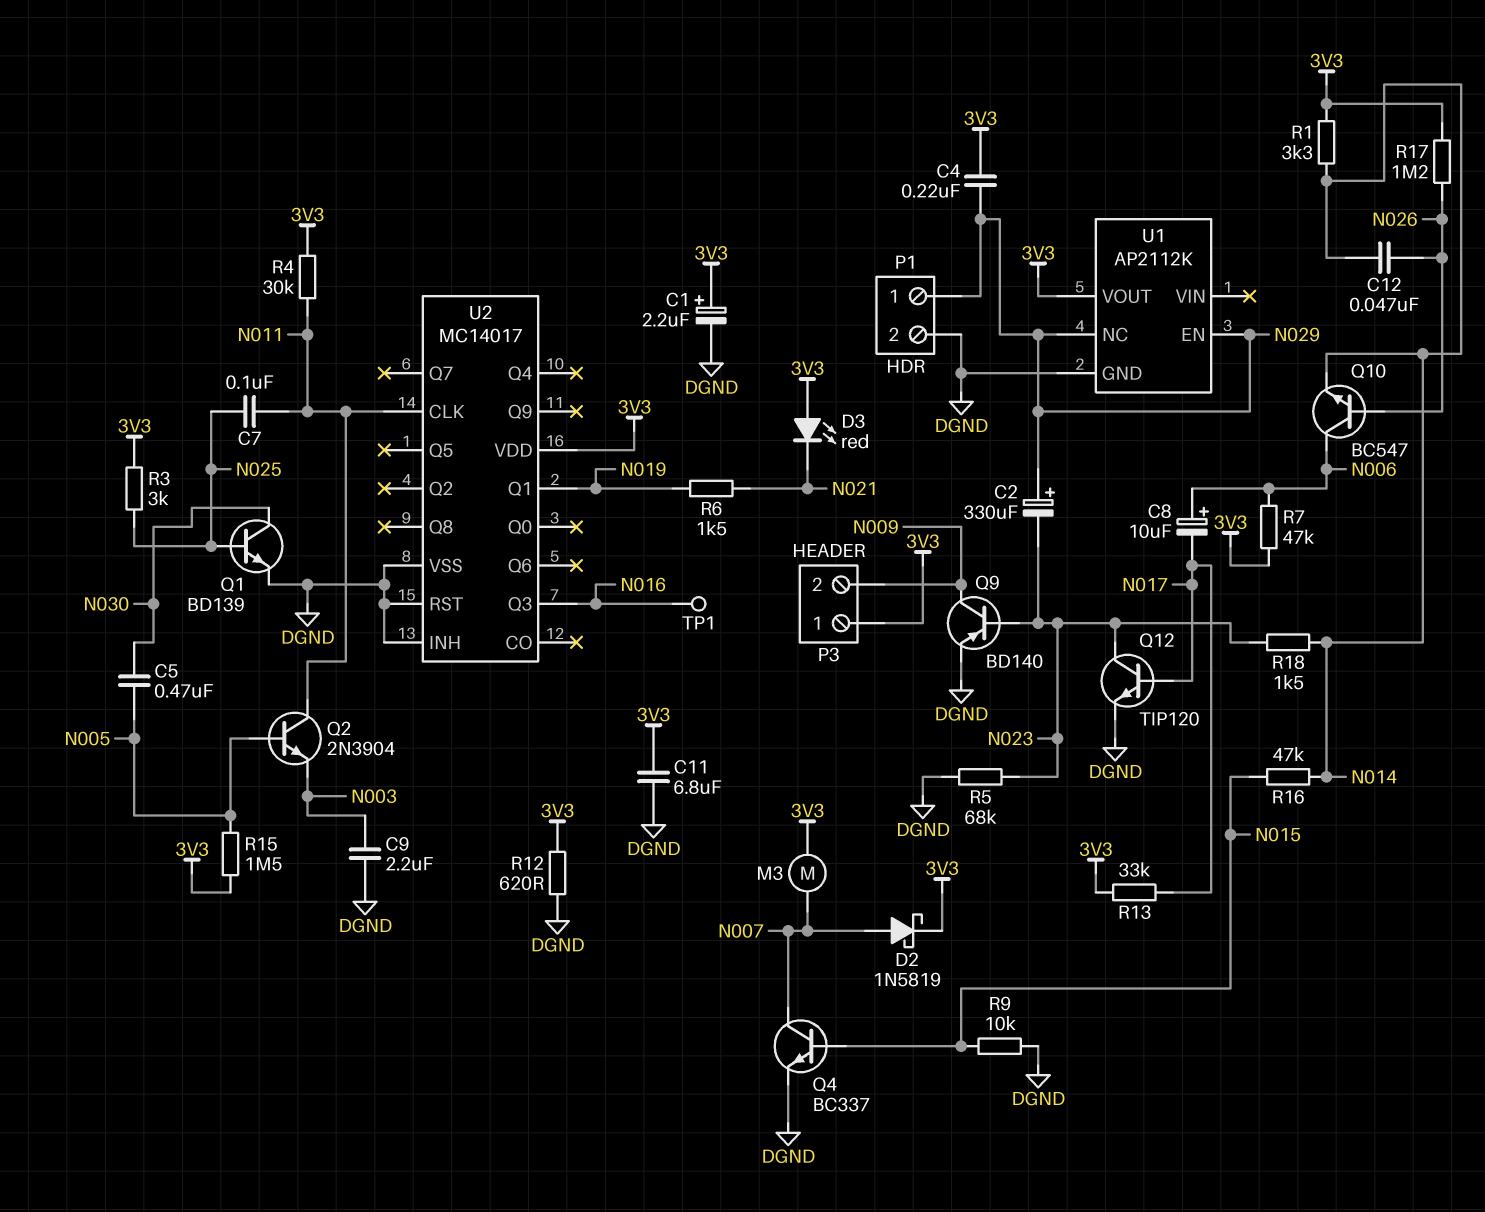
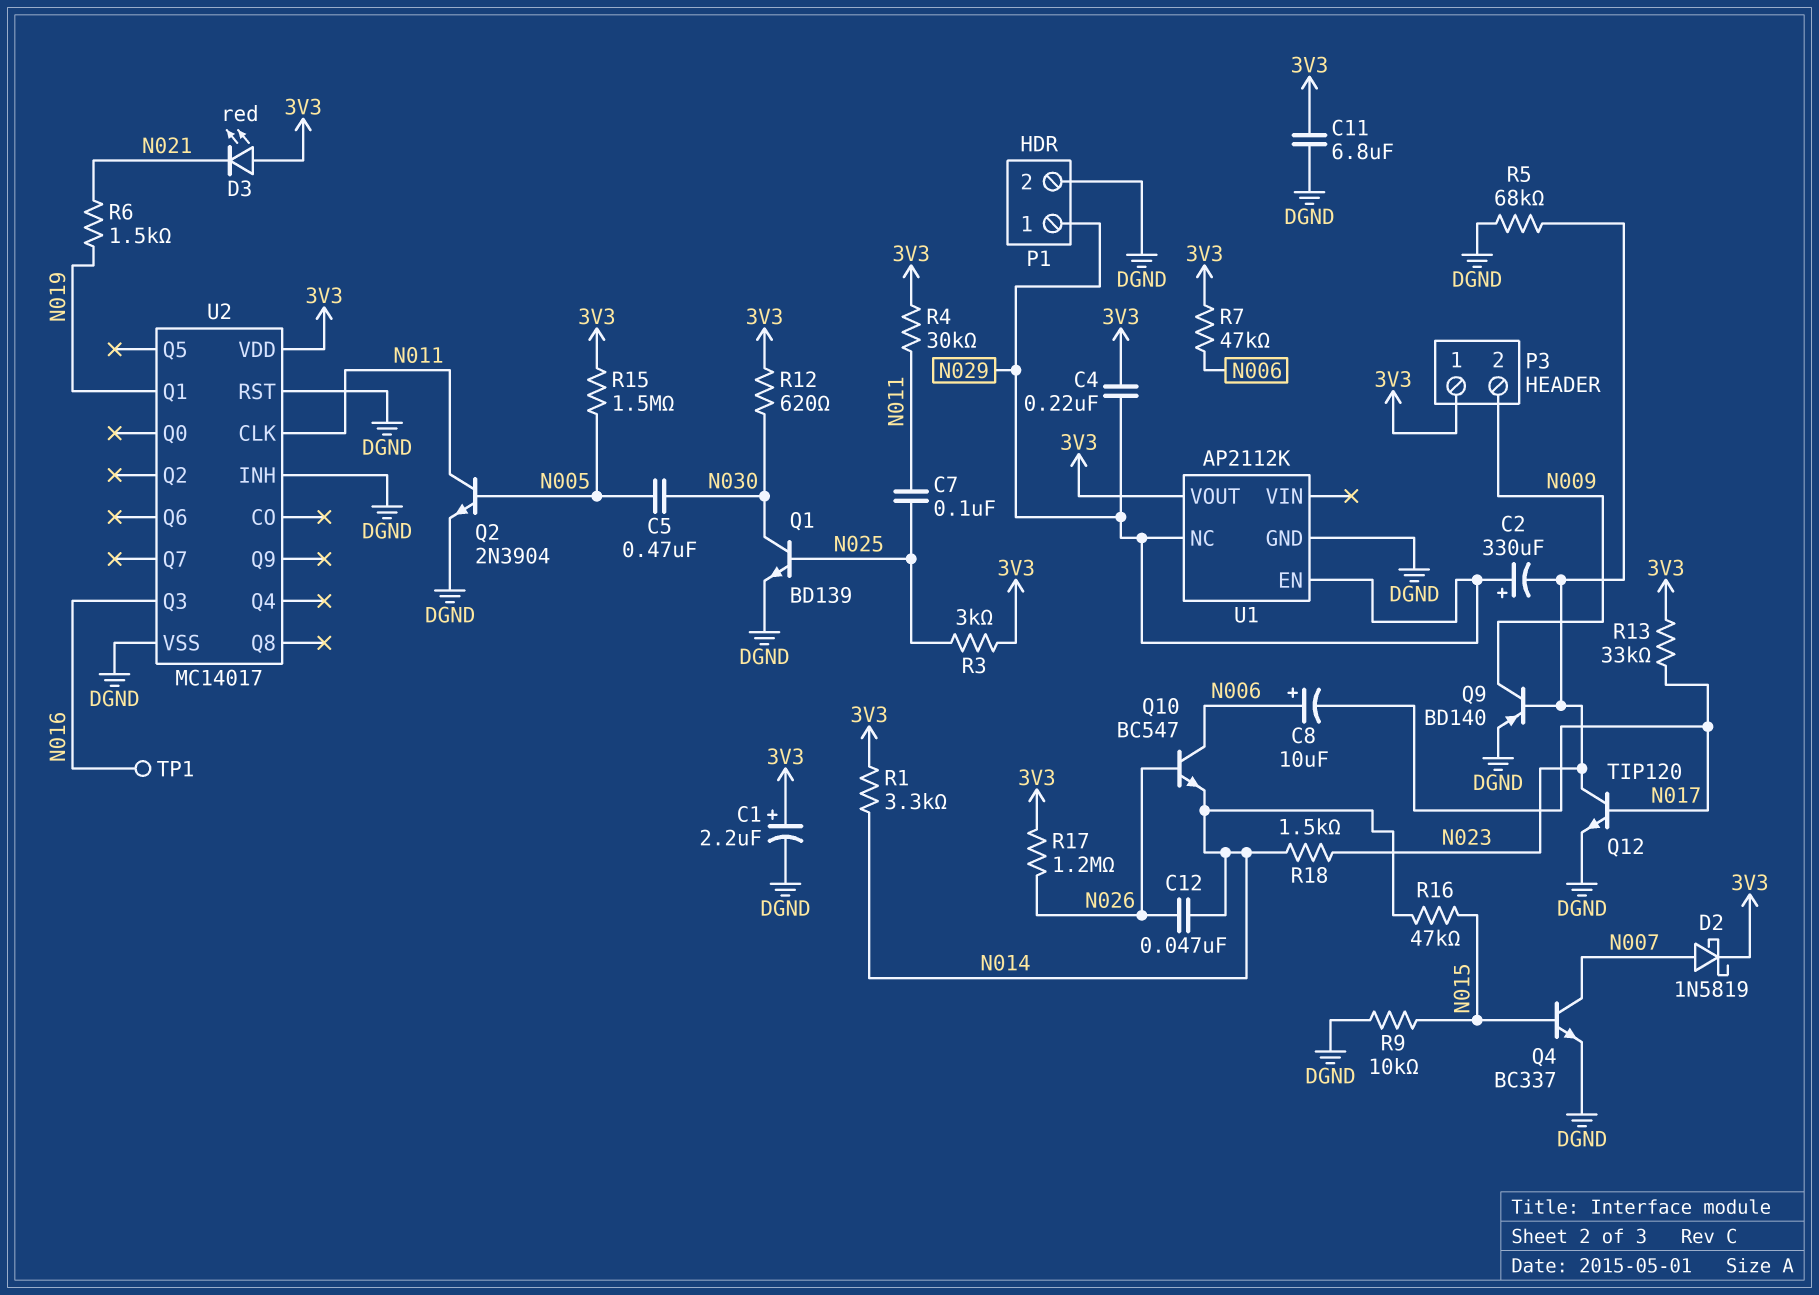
C9: 2.2uF (DGND, N003) -> none
M3: motor (3V3, N007) -> none
Q2: NPN 2N3904 (B N005, C N011, E N003) -> NPN 2N3904 (B N005, C N011, E DGND)
R12: 620 (3V3, DGND) -> 620 (3V3, N030)

